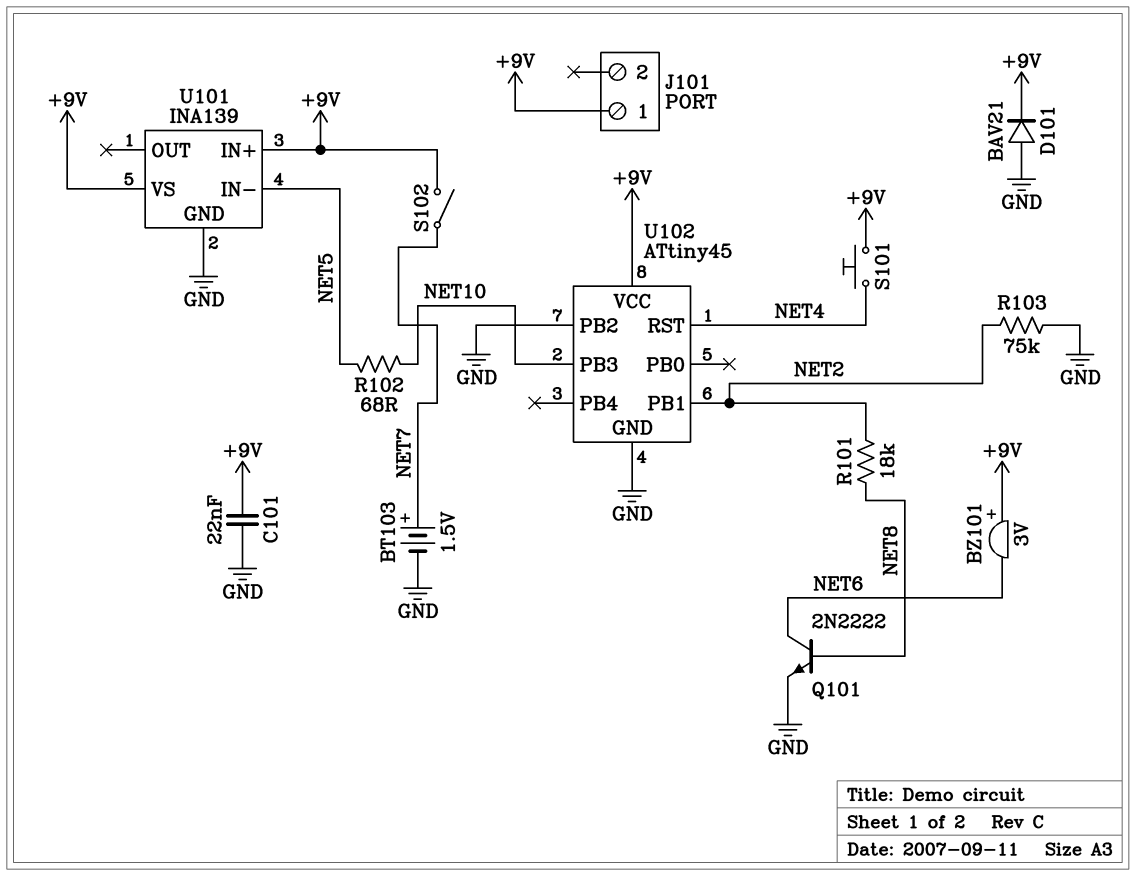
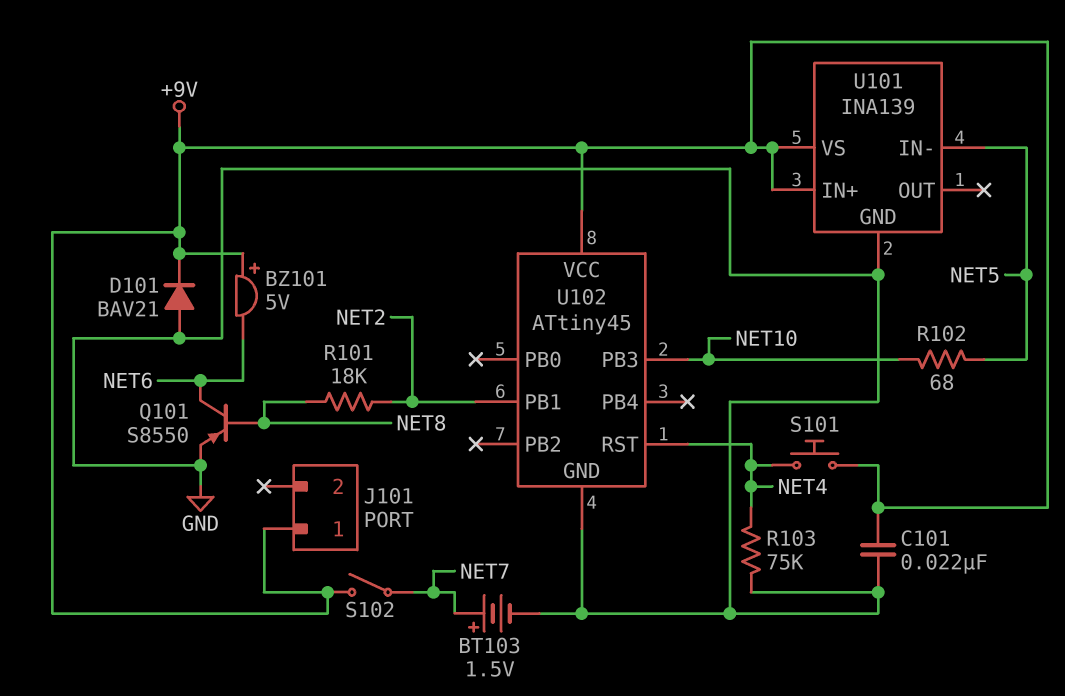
BZ101: buzzer 3V (plus +9V, minus NET6) -> buzzer 5V (plus +9V, minus NET6)
Q101: NPN 2N2222 (B NET8, C NET6, E GND) -> PNP S8550 (B NET8, C NET6, E GND)
R103: 75k (GND, NET2) -> 75k (GND, NET4)
U102 pin PB2: GND -> none

